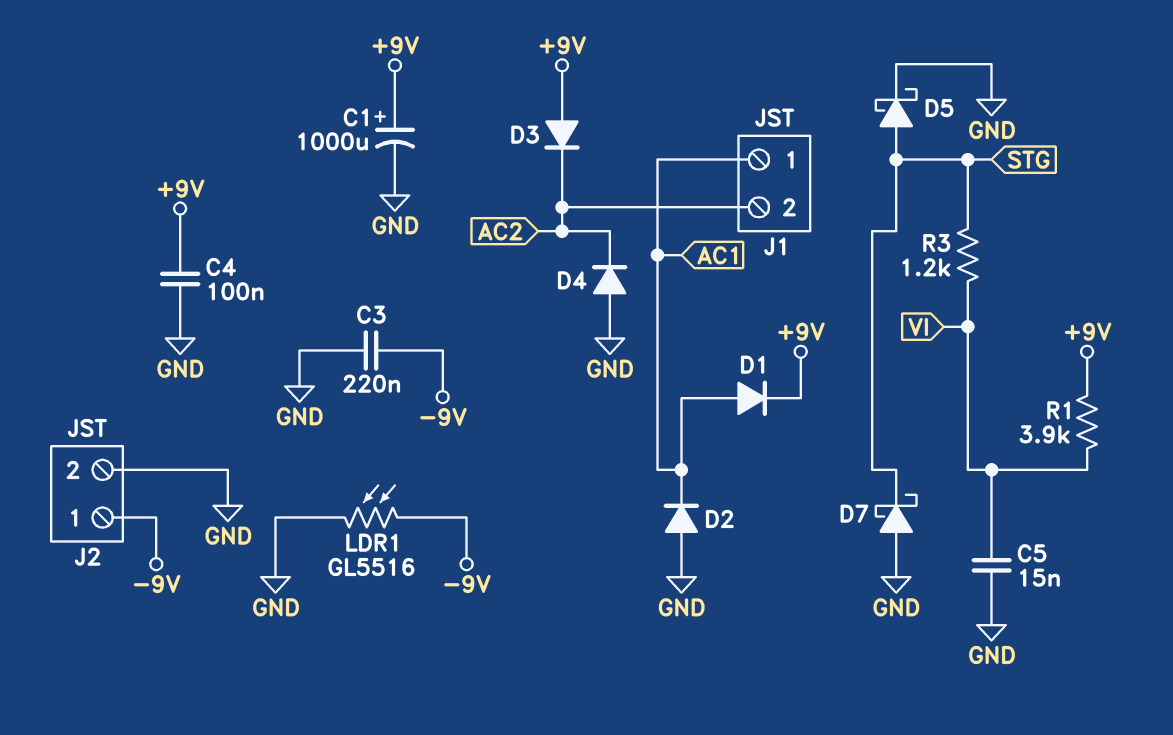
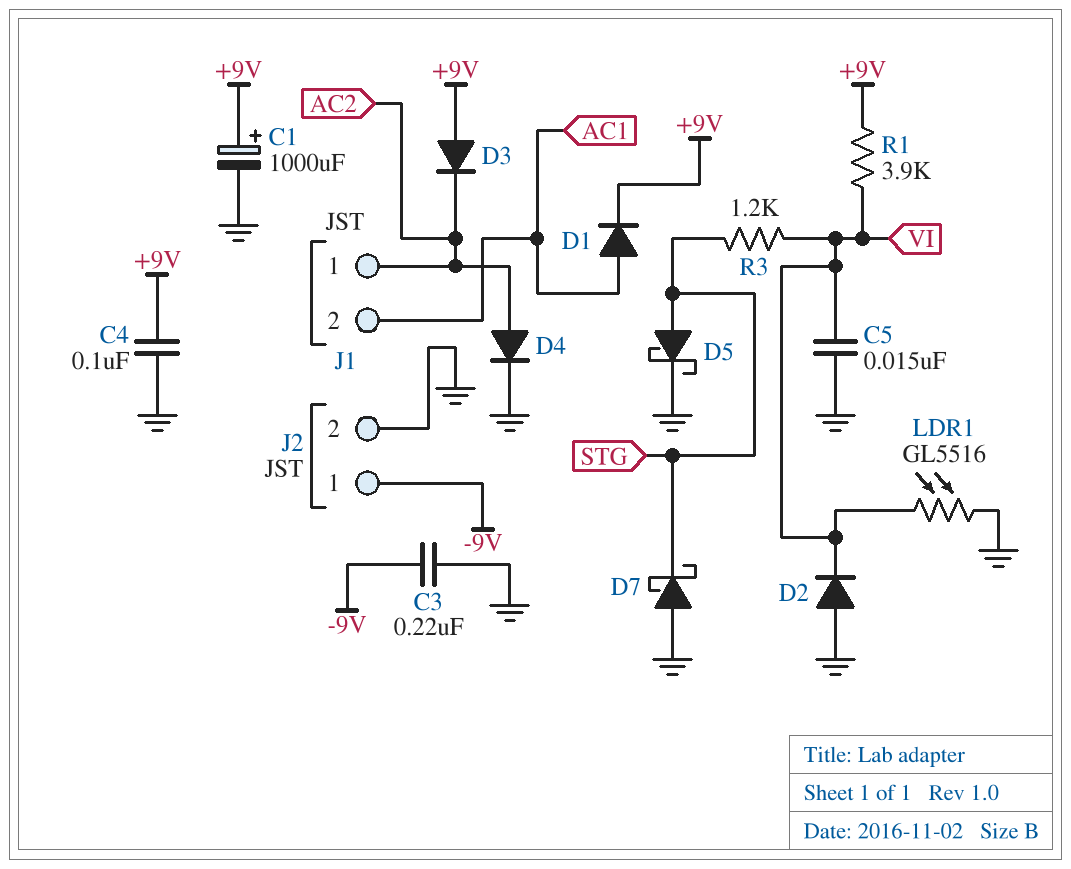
D2: diode (A GND, K AC1) -> diode (A GND, K VI)
D4: diode (A GND, K AC2) -> diode (A AC2, K GND)
J1 pin 1: AC1 -> AC2
J1 pin 2: AC2 -> AC1
LDR1: GL5516 (-9V, GND) -> GL5516 (GND, VI)

